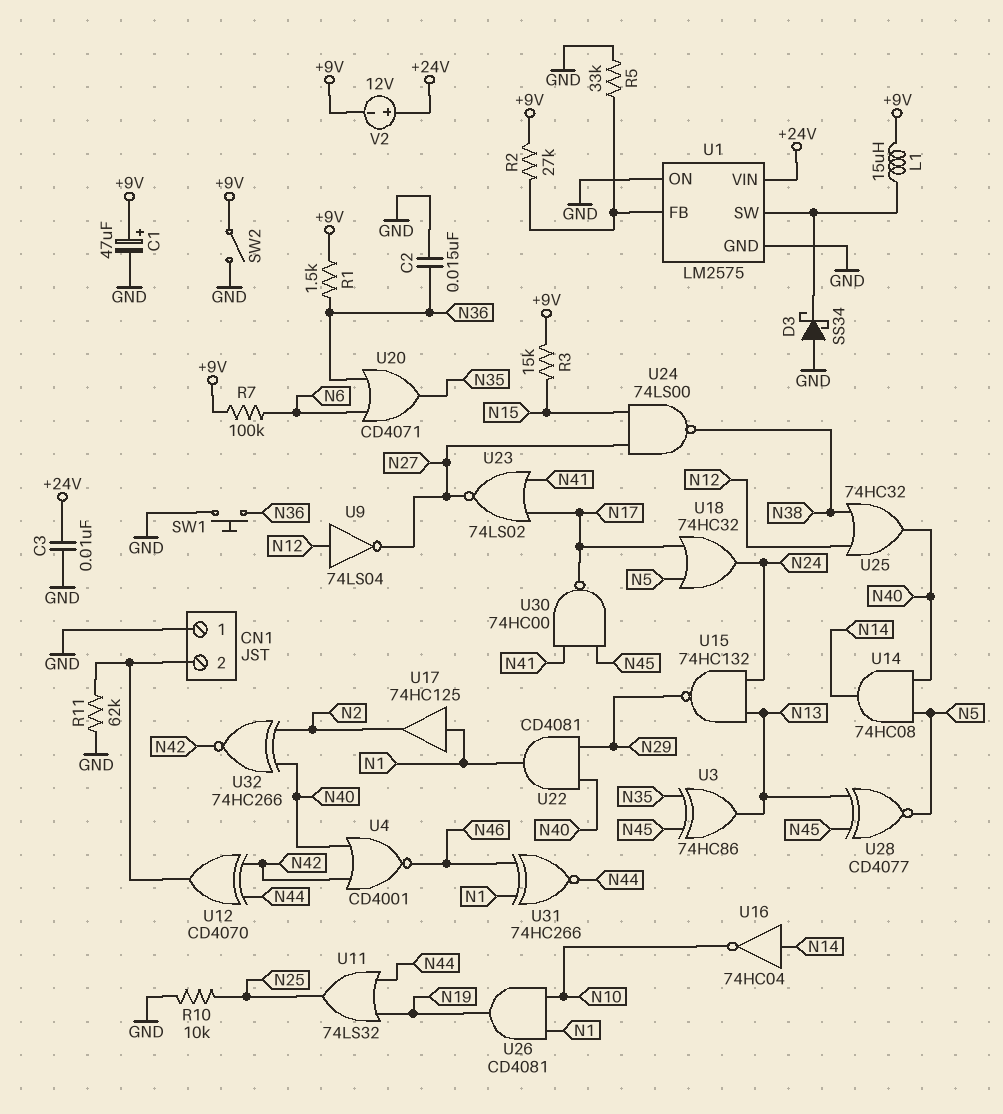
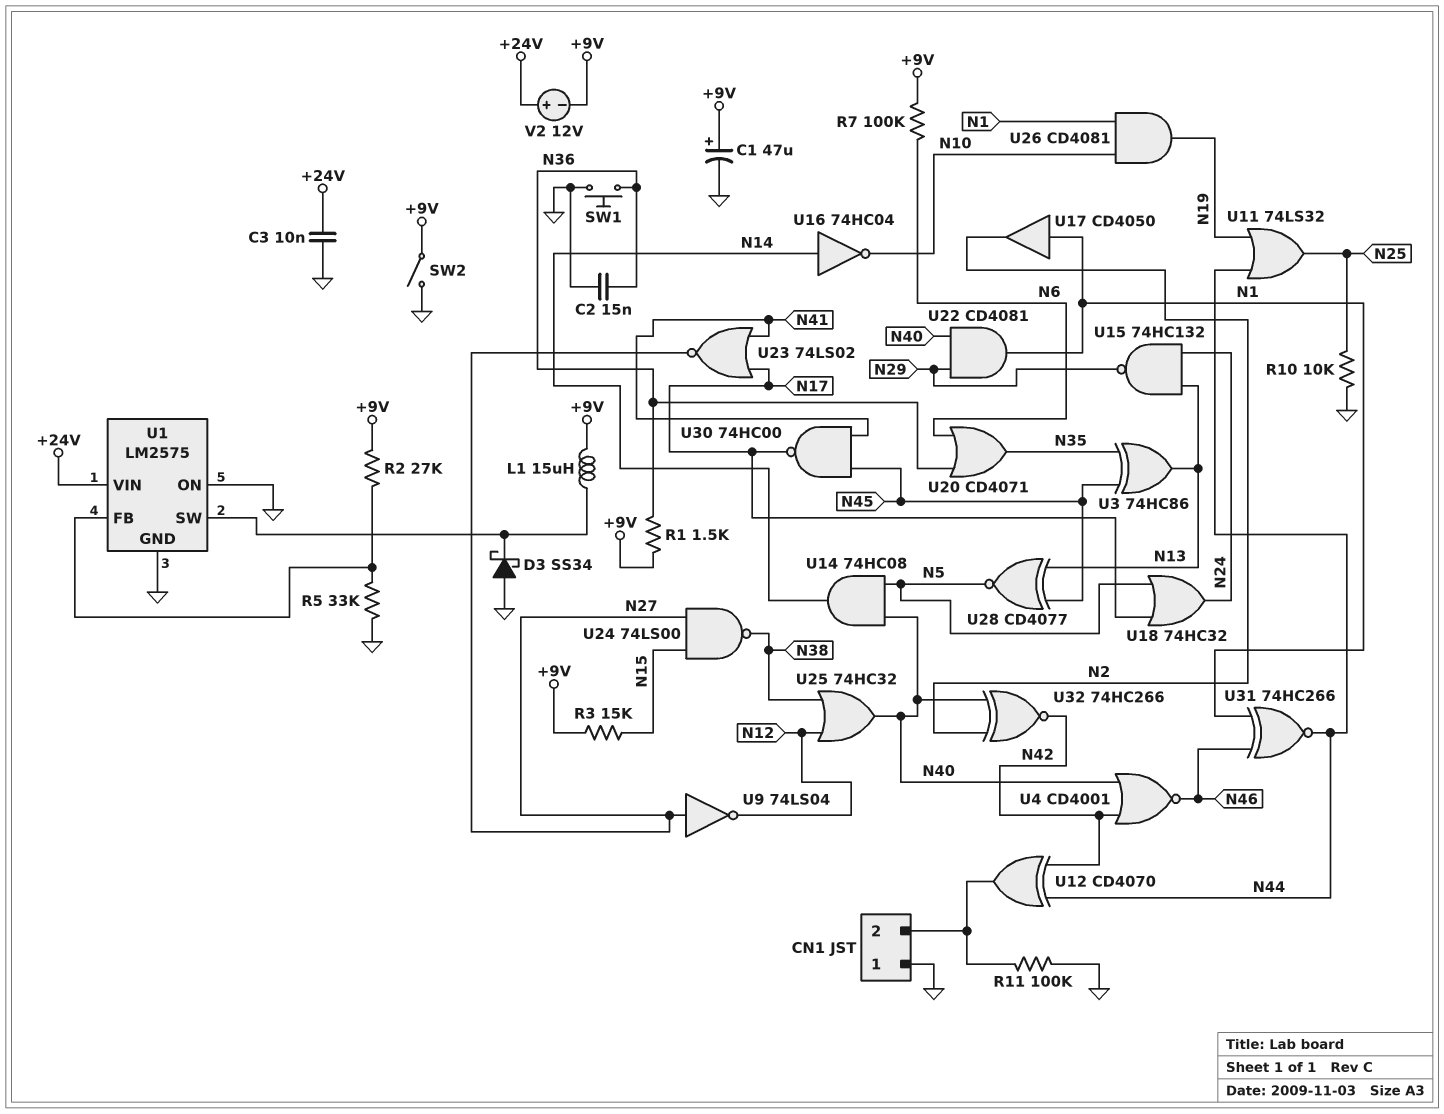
R11: 62k (CN1/2, GND) -> 100k (CN1/2, GND)
U9: NOT 74LS04 (in N12, out N27) -> NOT 74LS04 (in N27, out N12)
U17: buffer 74HC125 (in N1, out N2) -> buffer CD4050 (in N1, out N2)

